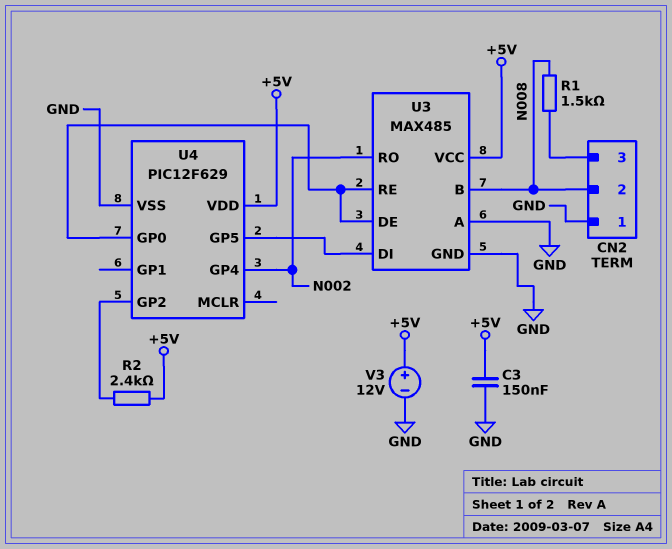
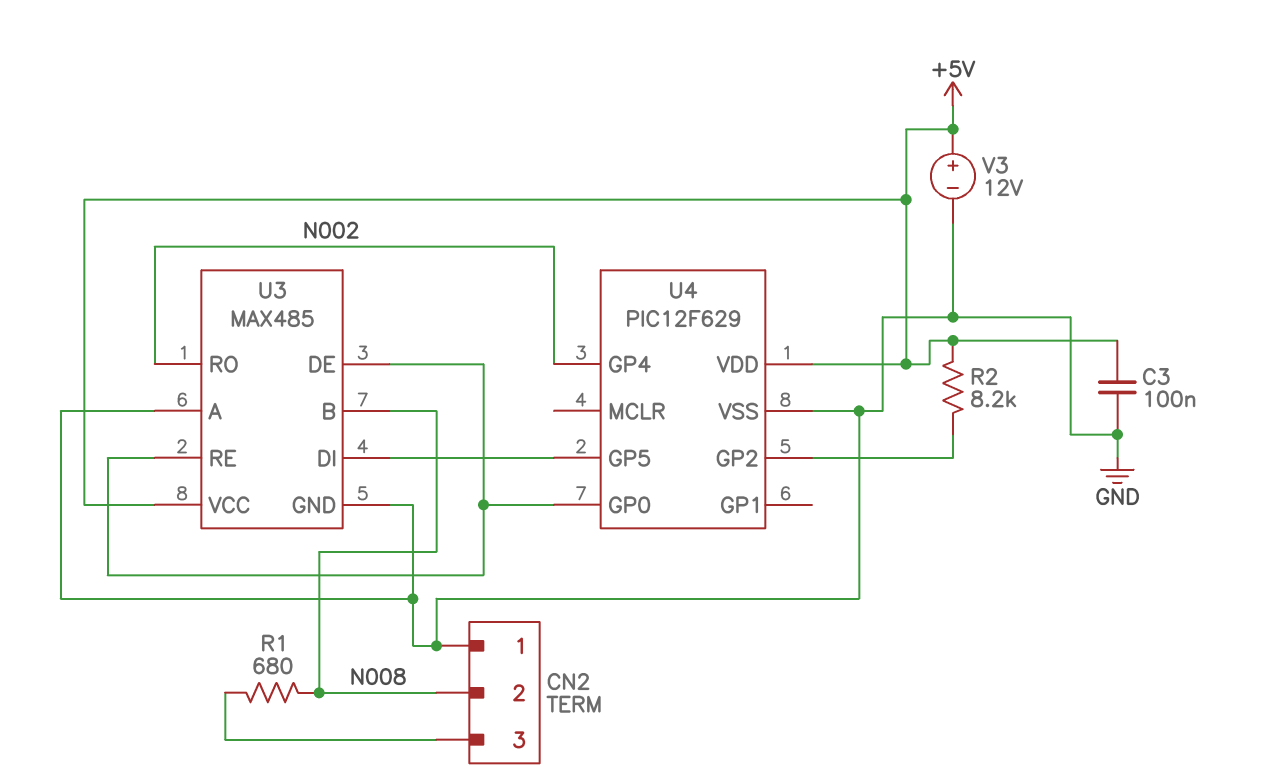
C3: 150nF (+5V, GND) -> 100nF (+5V, GND)
R1: 1.5k (CN2/3, N008) -> 680 (CN2/3, N008)
R2: 2.4k (+5V, U4/GP2) -> 8.2k (+5V, U4/GP2)

